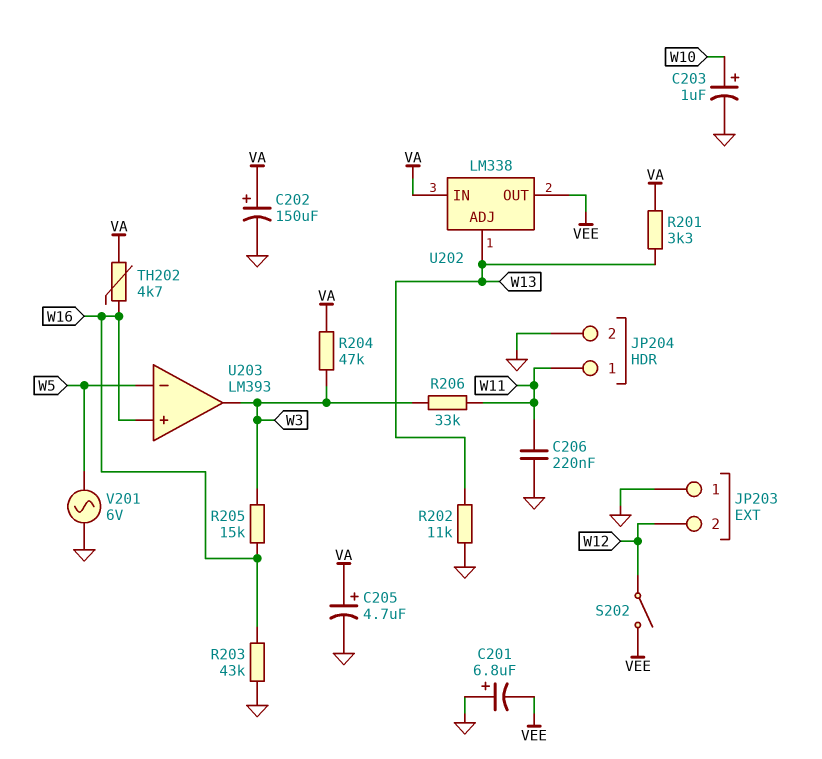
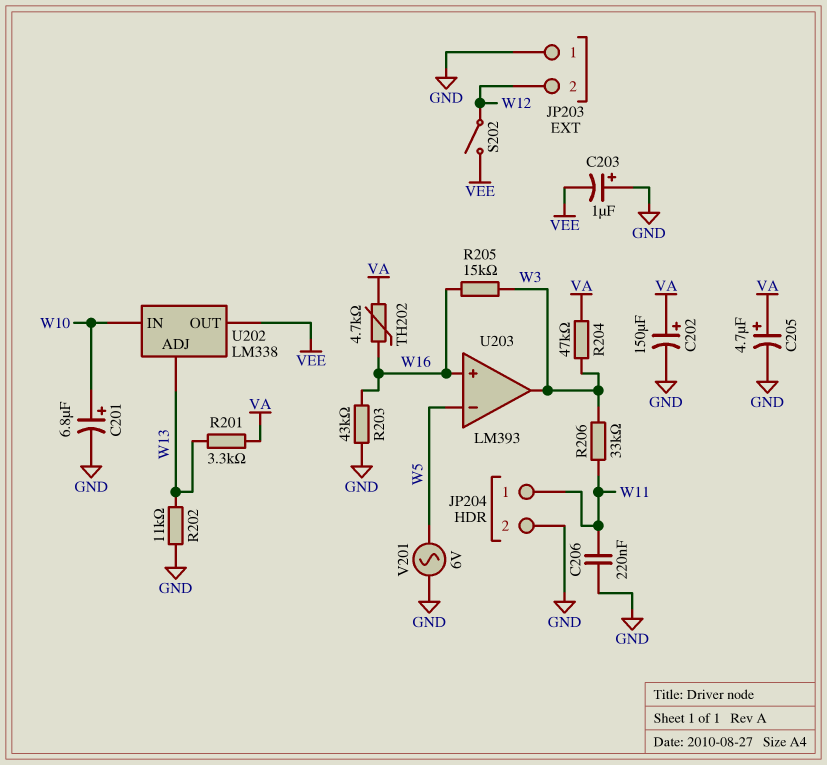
C201: 6.8uF (plus GND, minus VEE) -> 6.8uF (plus W10, minus GND)
C203: 1uF (plus W10, minus GND) -> 1uF (plus GND, minus VEE)
U202 pin IN: VA -> W10

